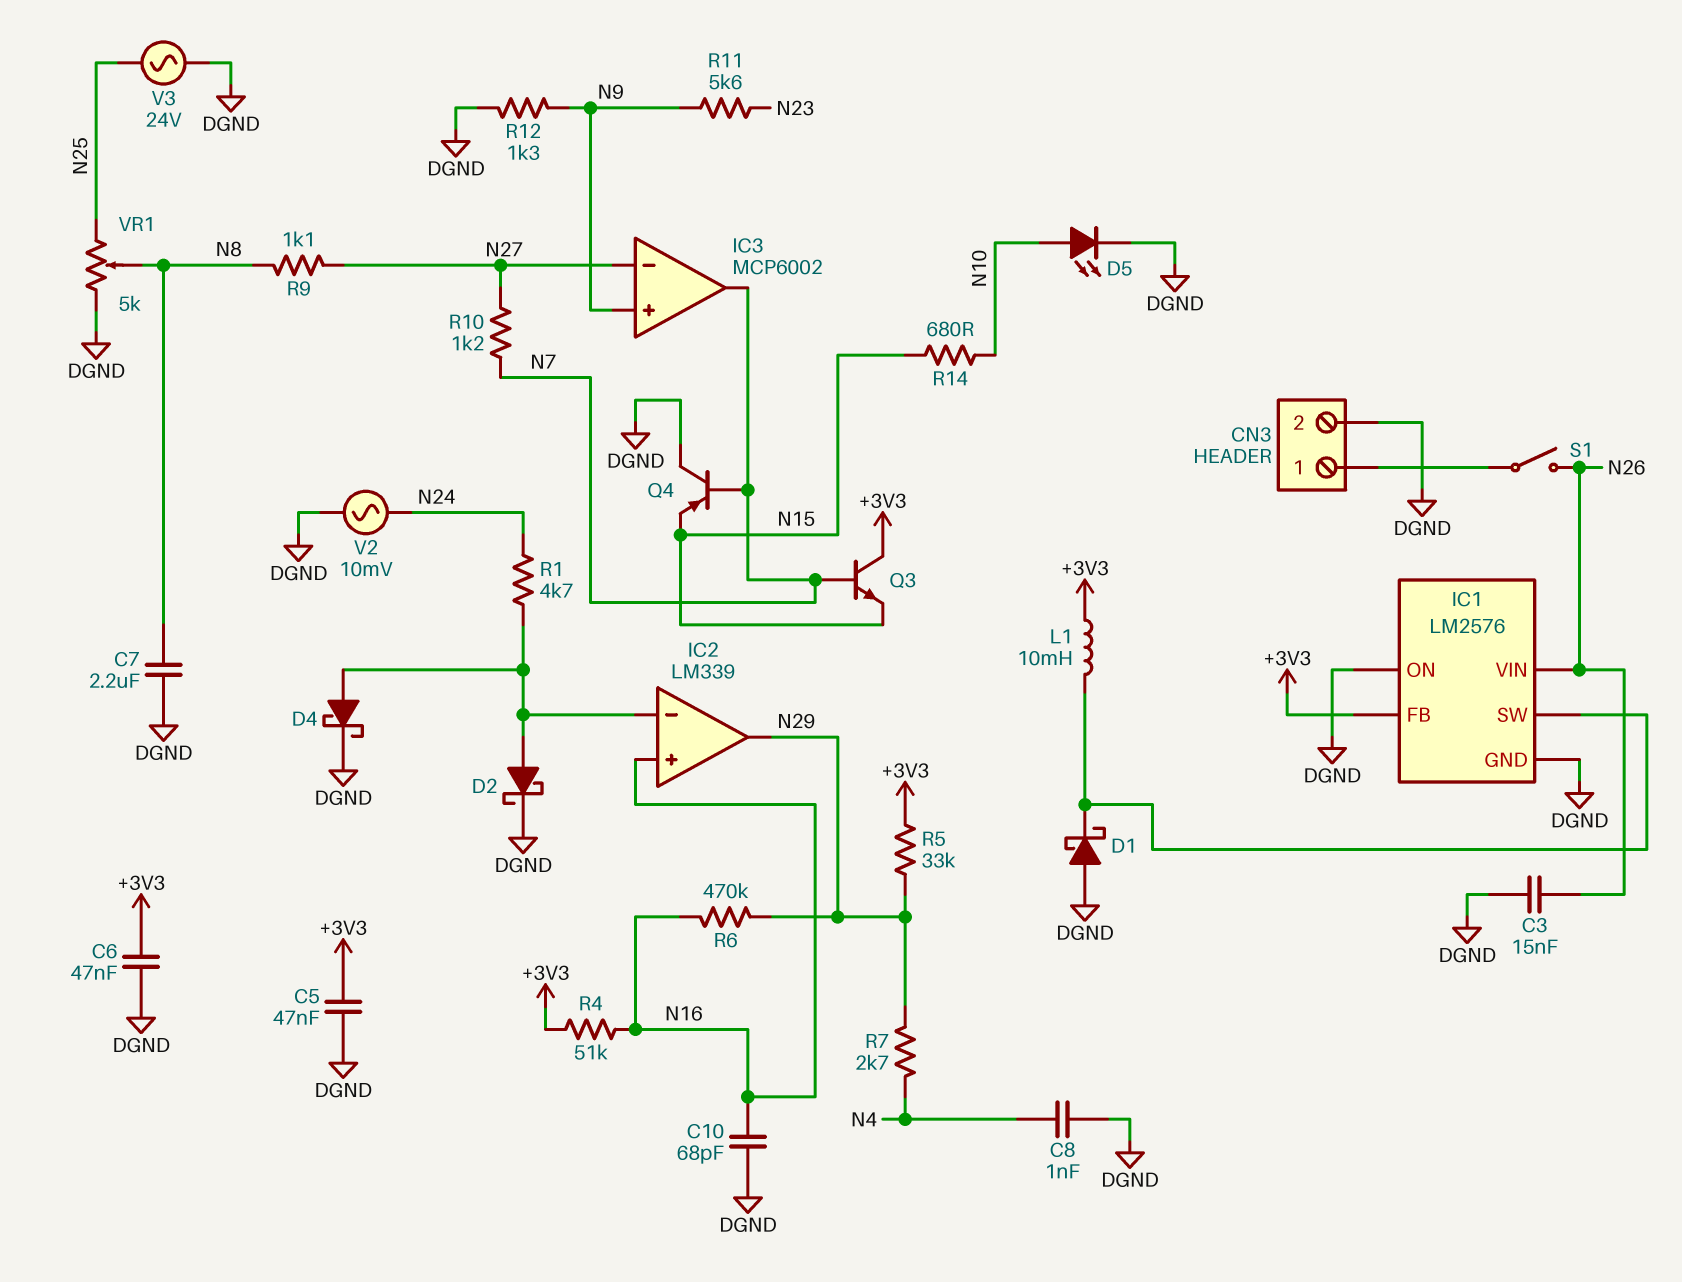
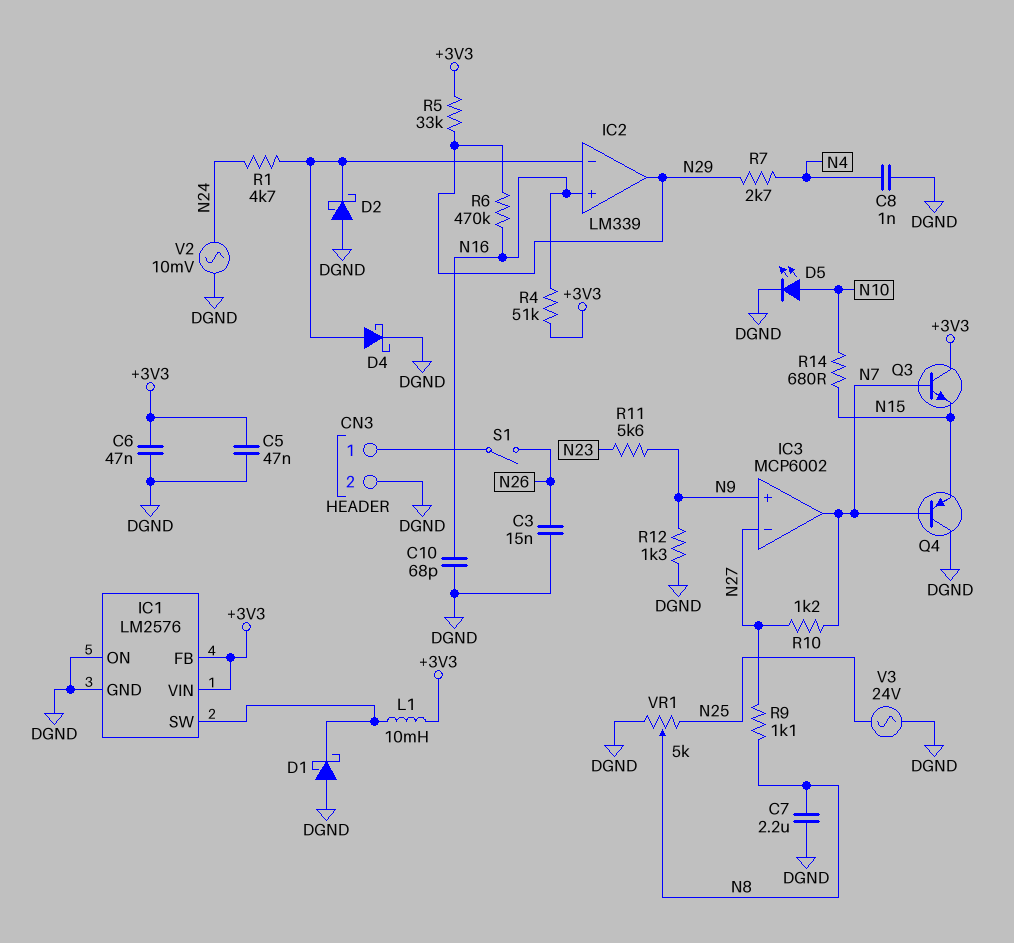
D2: schottky (A IC2/in-, K DGND) -> schottky (A DGND, K IC2/in-)
IC1 pin VIN: N26 -> +3V3

